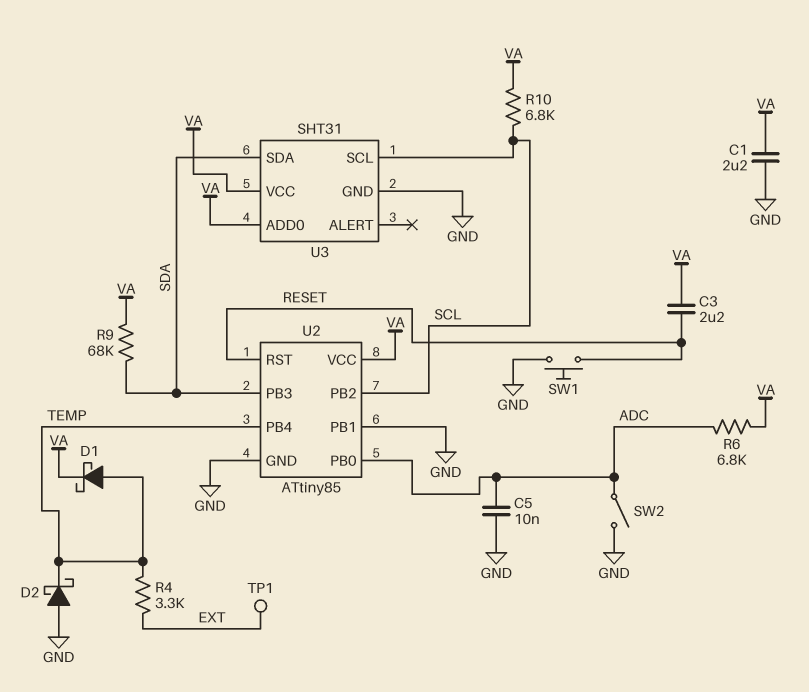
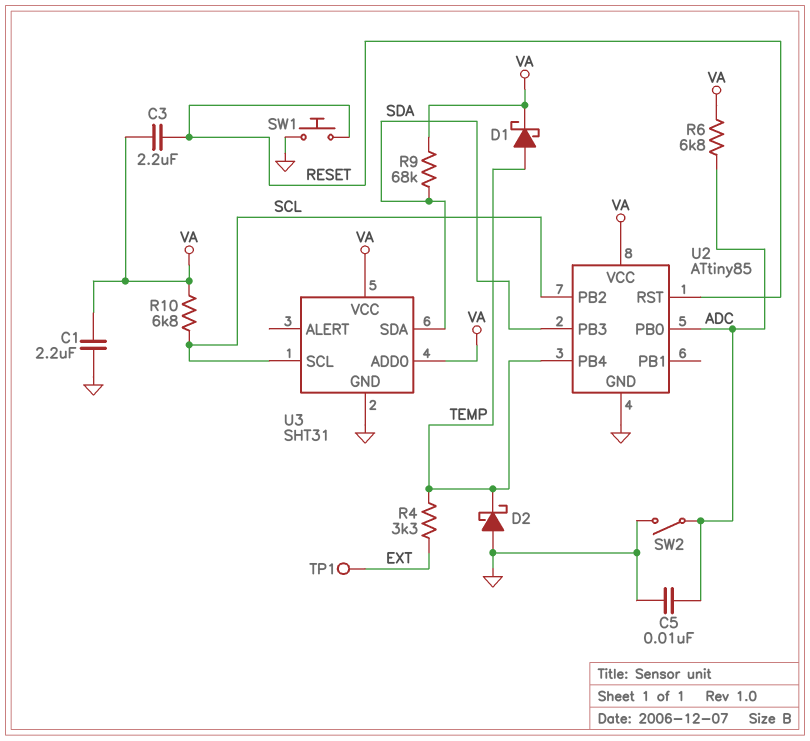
U2 pin PB1: GND -> none

